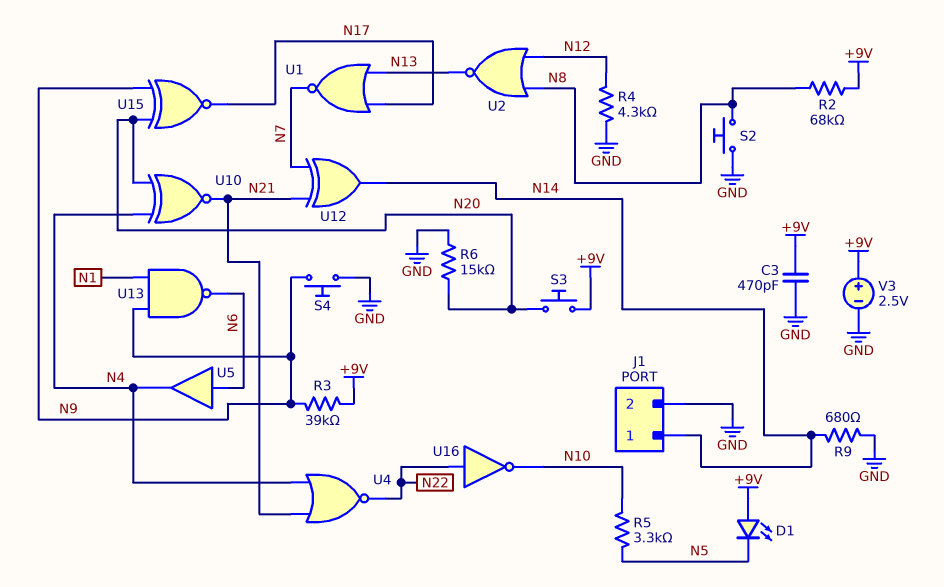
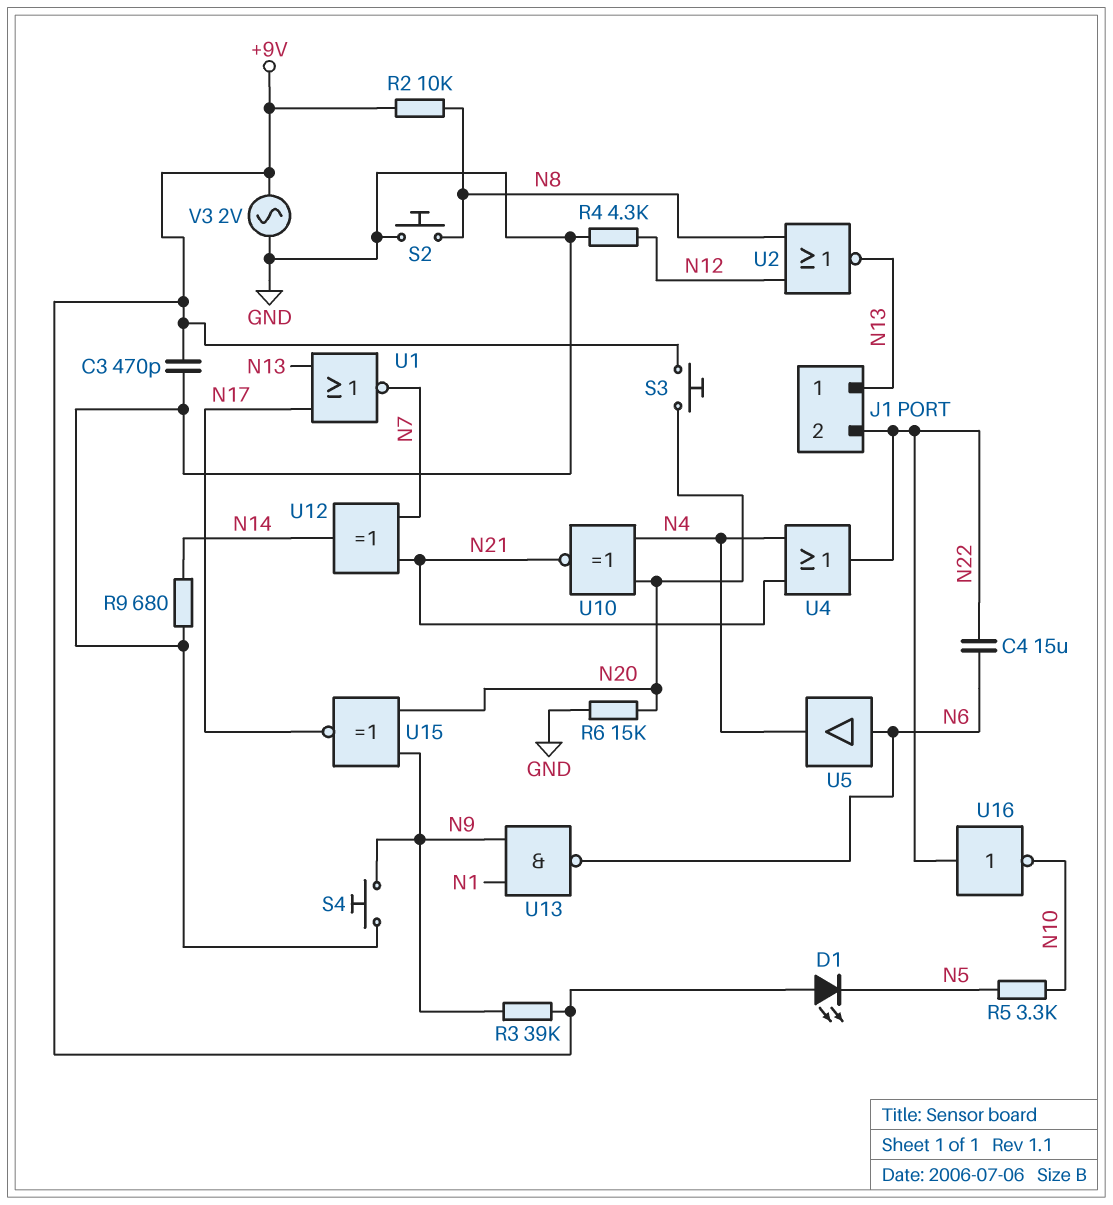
C4: none -> 15uF (N6, N22)
J1 pin 1: N14 -> N13
J1 pin 2: GND -> N22
R2: 68k (+9V, N8) -> 10k (+9V, N8)
U4: NOR (in N4, in N21, out N22) -> OR (in N4, in N21, out N22)
V3: 2.5V (plus +9V, minus GND) -> AC 2V (+9V, GND)

